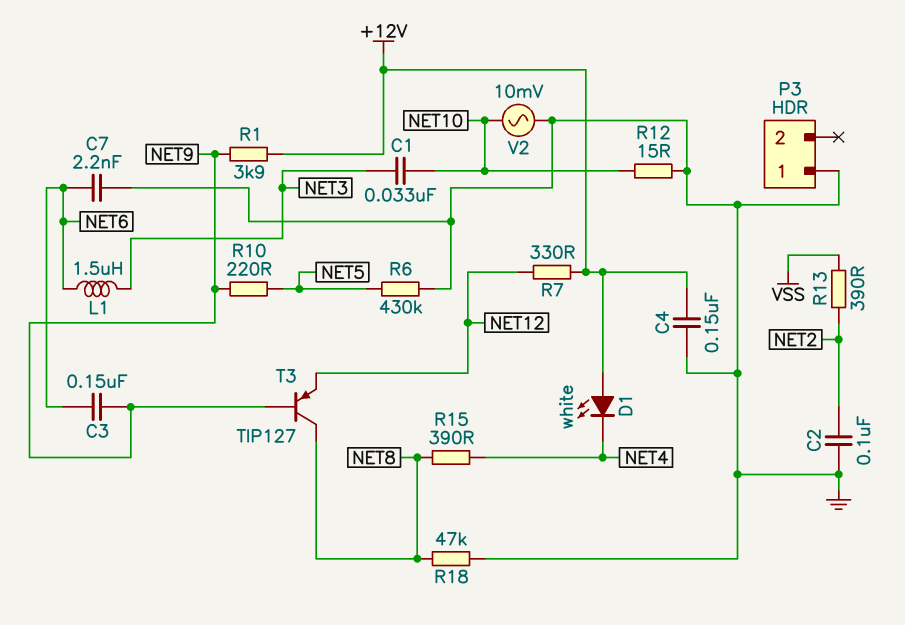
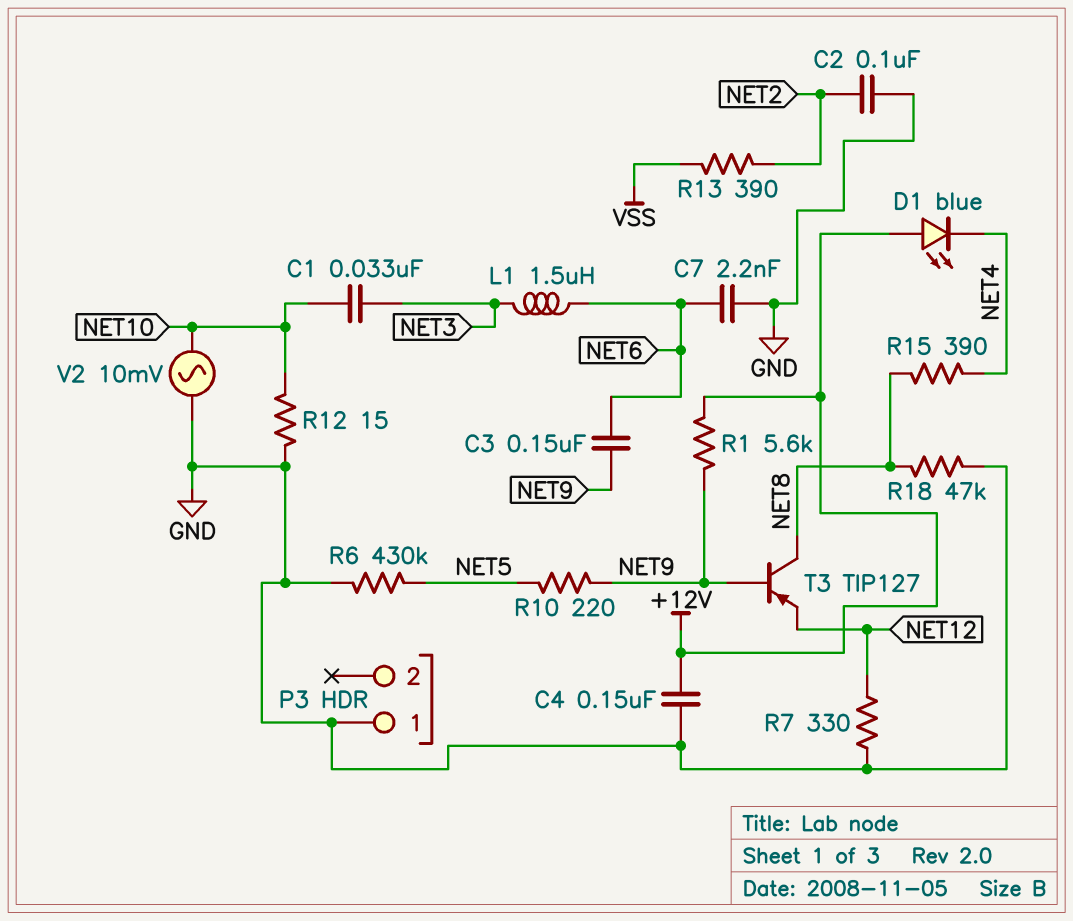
D1: LED white (A +12V, K NET4) -> LED blue (A +12V, K NET4)
R1: 3.9k (+12V, NET9) -> 5.6k (+12V, NET9)
R7: 330 (+12V, NET12) -> 330 (GND, NET12)

